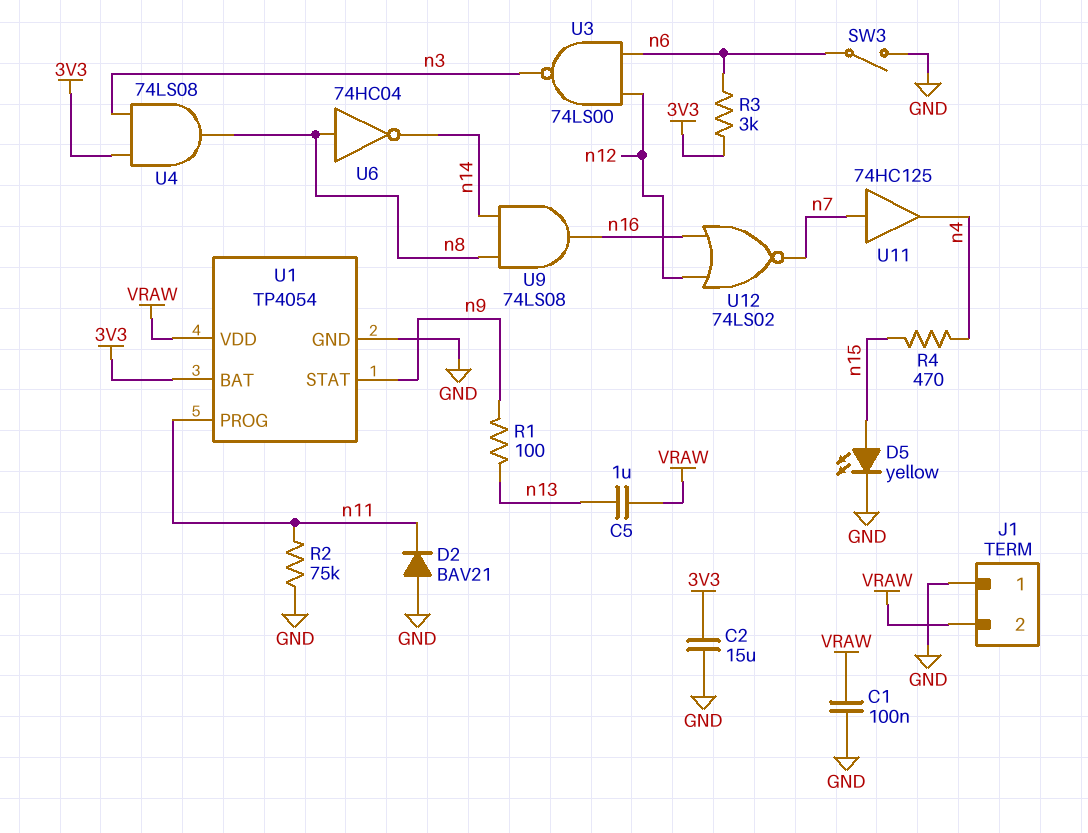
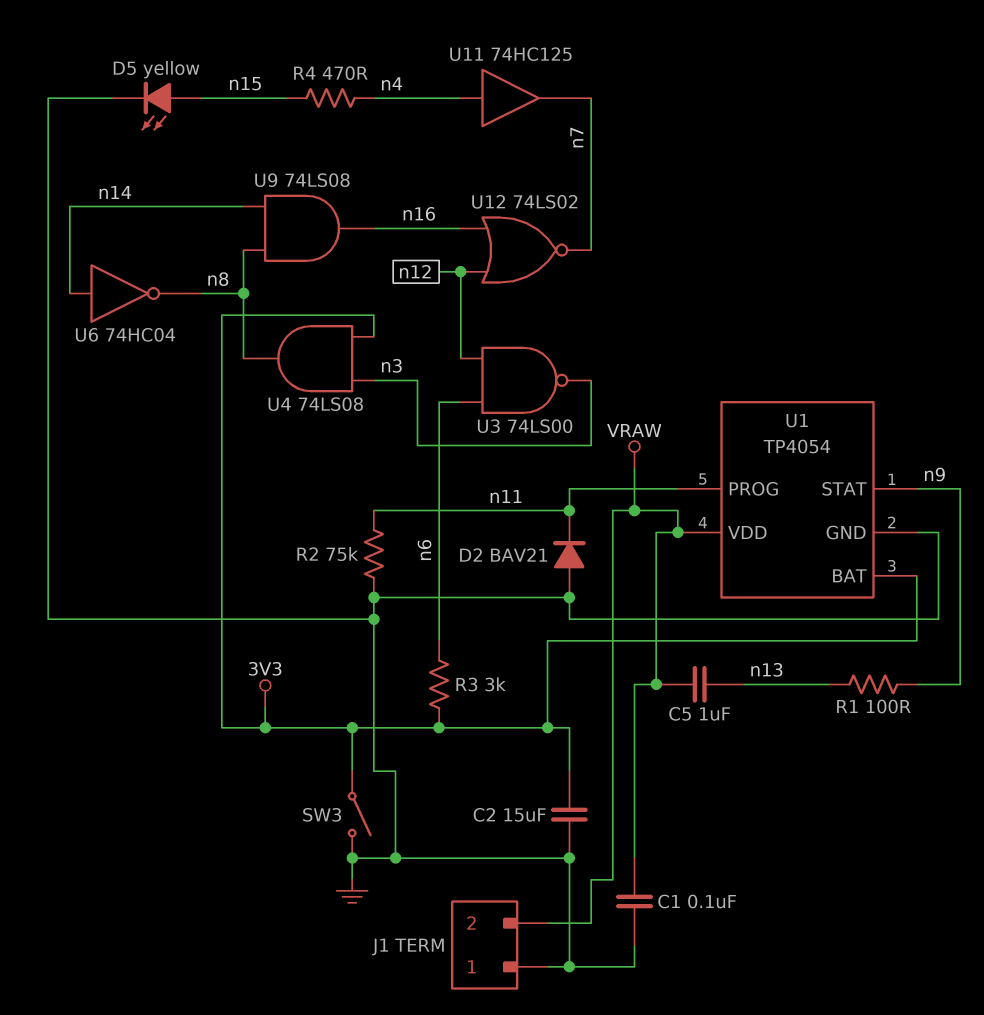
SW3: switch (GND, n6) -> switch (3V3, GND)
U6: NOT 74HC04 (in n8, out n14) -> NOT 74HC04 (in n14, out n8)
U11: buffer 74HC125 (in n7, out n4) -> buffer 74HC125 (in n4, out n7)

